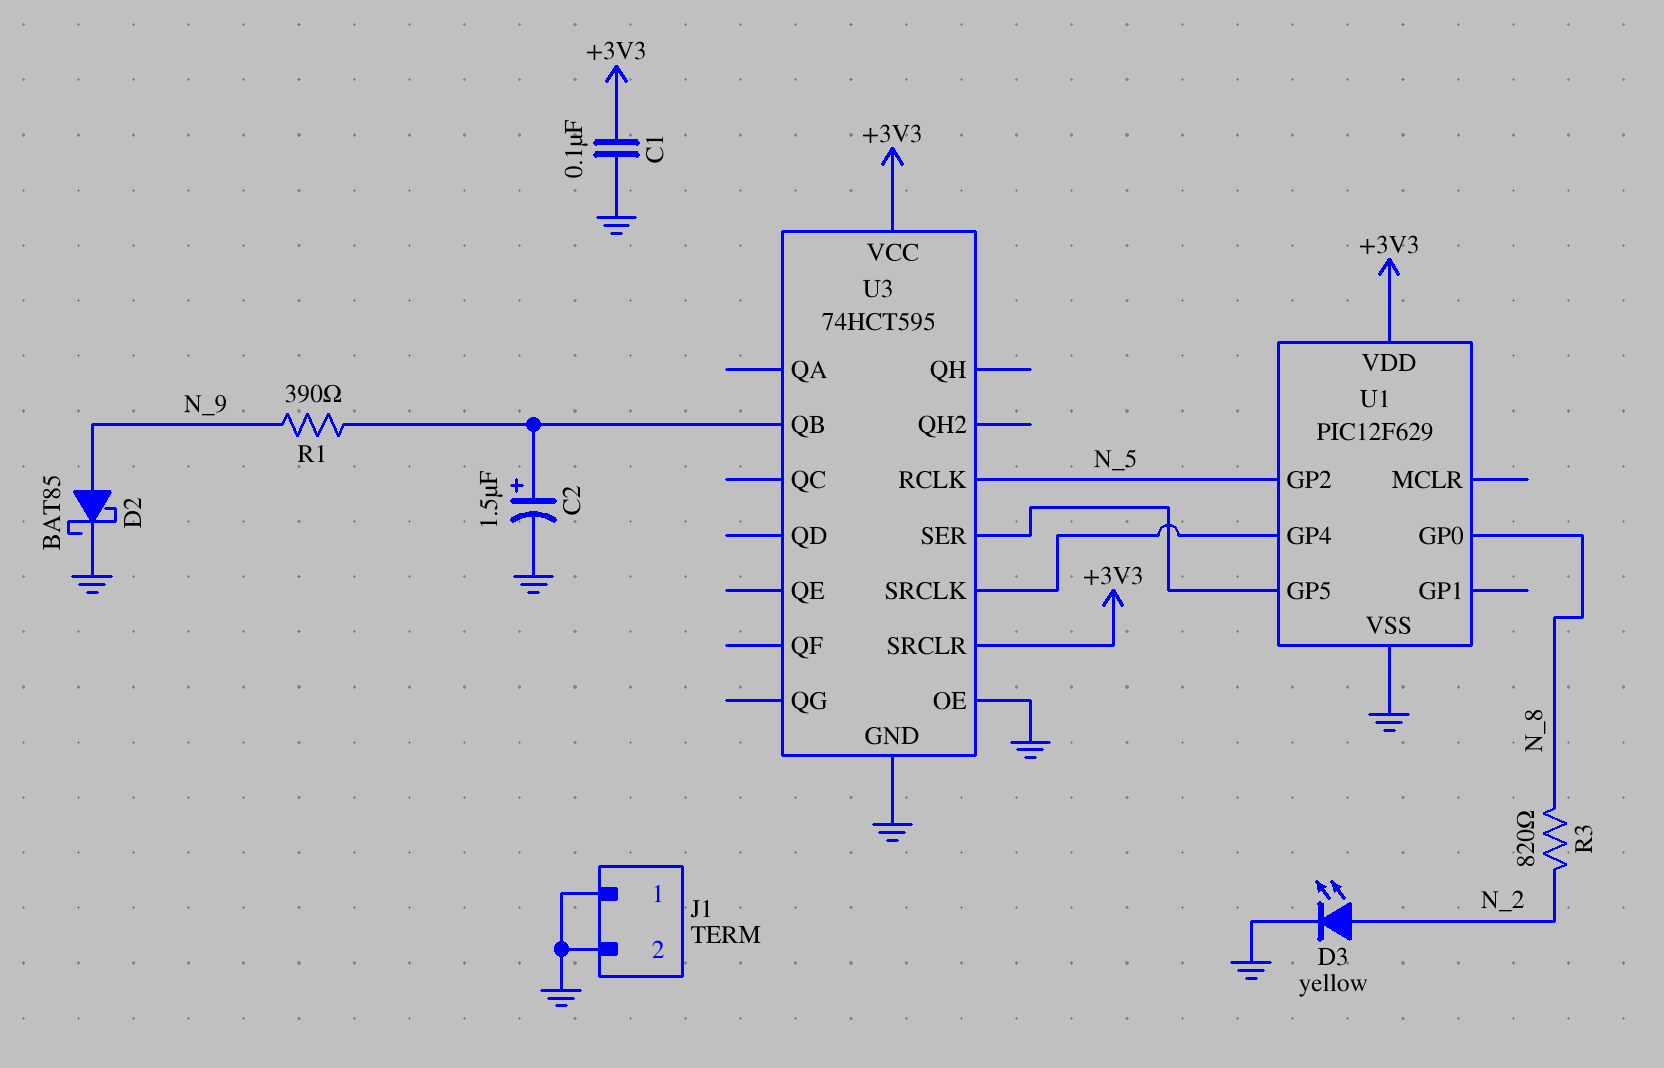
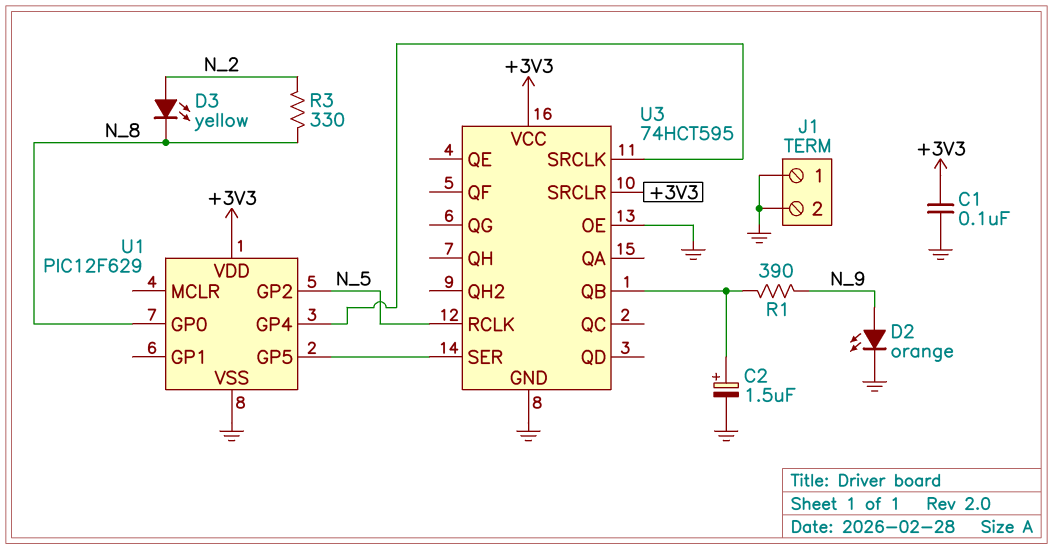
D2: schottky BAT85 (A N_9, K GND) -> LED orange (A N_9, K GND)
D3: LED yellow (A N_2, K GND) -> LED yellow (A N_2, K N_8)
R3: 820 (N_2, N_8) -> 330 (N_2, N_8)

